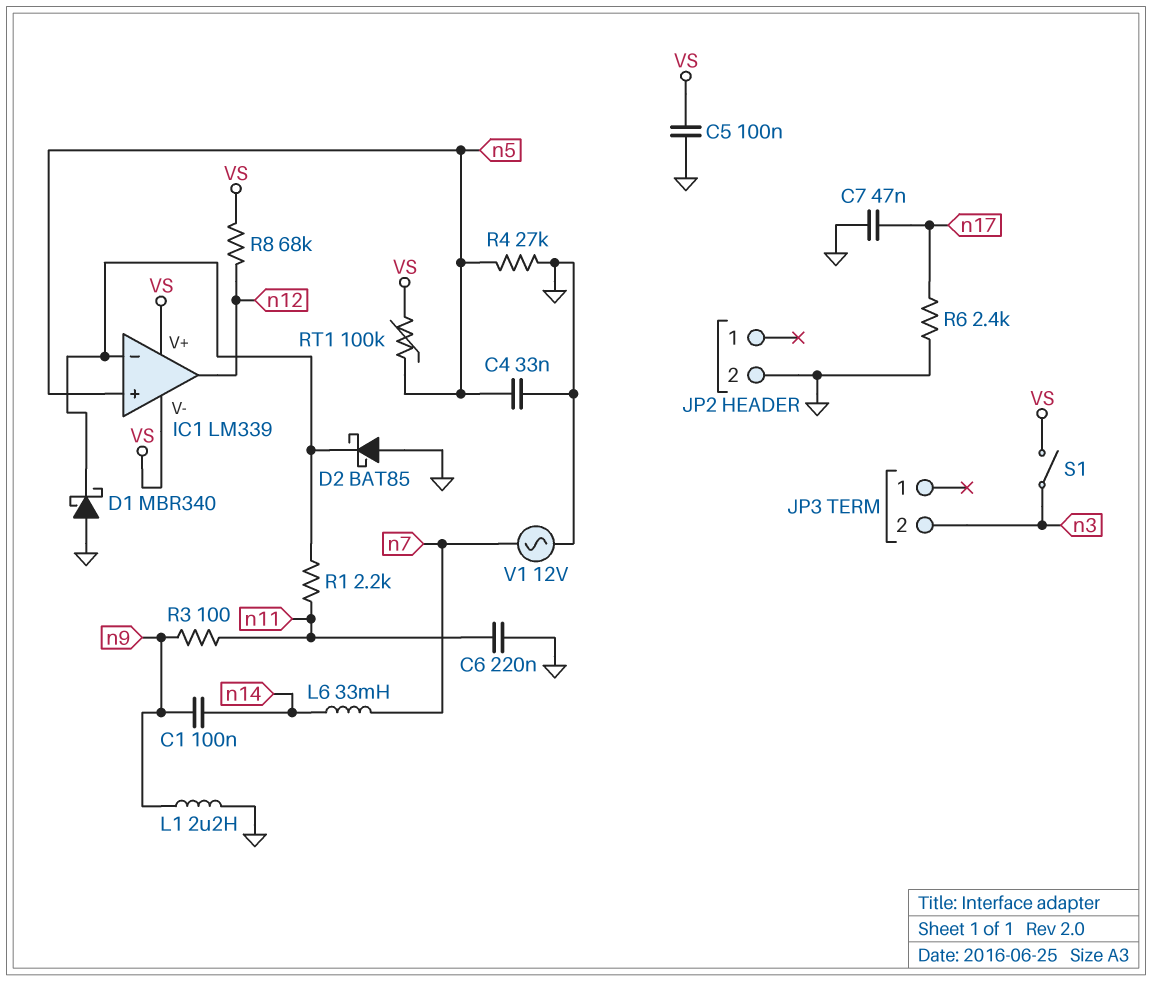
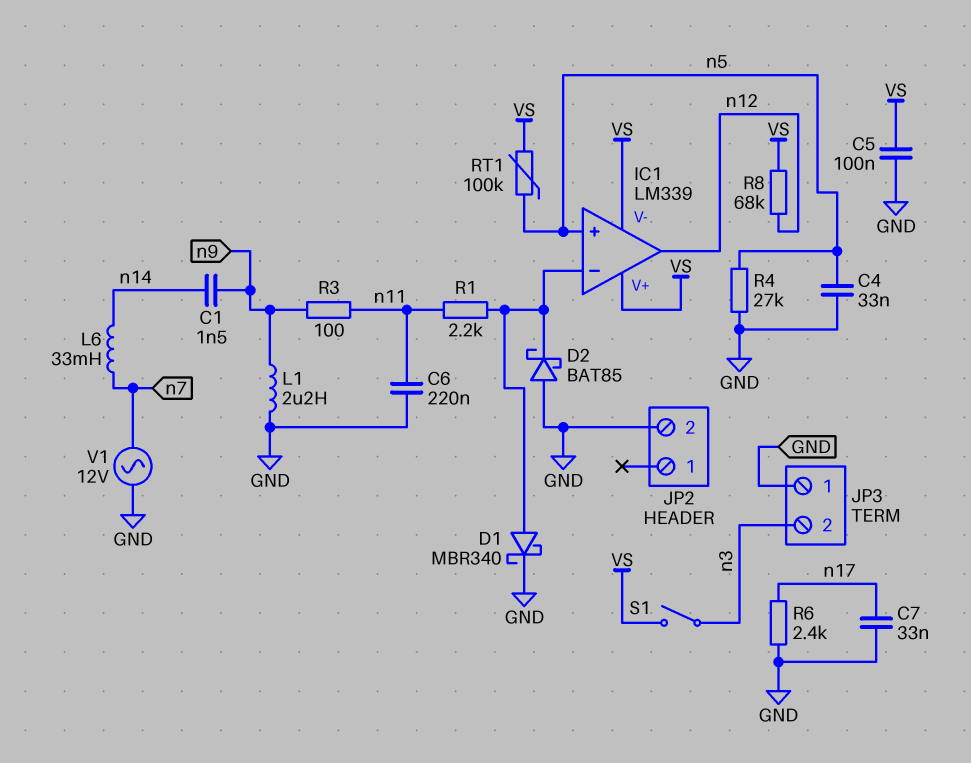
C1: 100nF (n9, n14) -> 1.5nF (n9, n14)
C7: 47nF (GND, n17) -> 33nF (GND, n17)
D1: schottky MBR340 (A GND, K IC1/in-) -> schottky MBR340 (A IC1/in-, K GND)
JP3 pin 1: none -> GND

